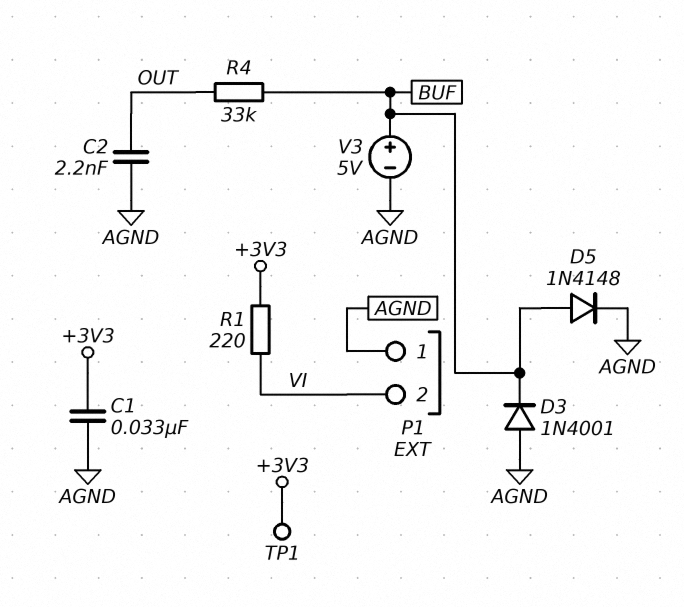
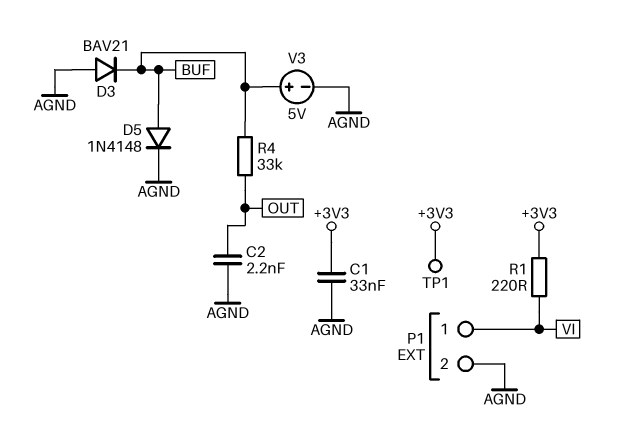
D3: diode 1N4001 (A AGND, K BUF) -> diode BAV21 (A AGND, K BUF)
P1 pin 1: AGND -> VI
P1 pin 2: VI -> AGND

